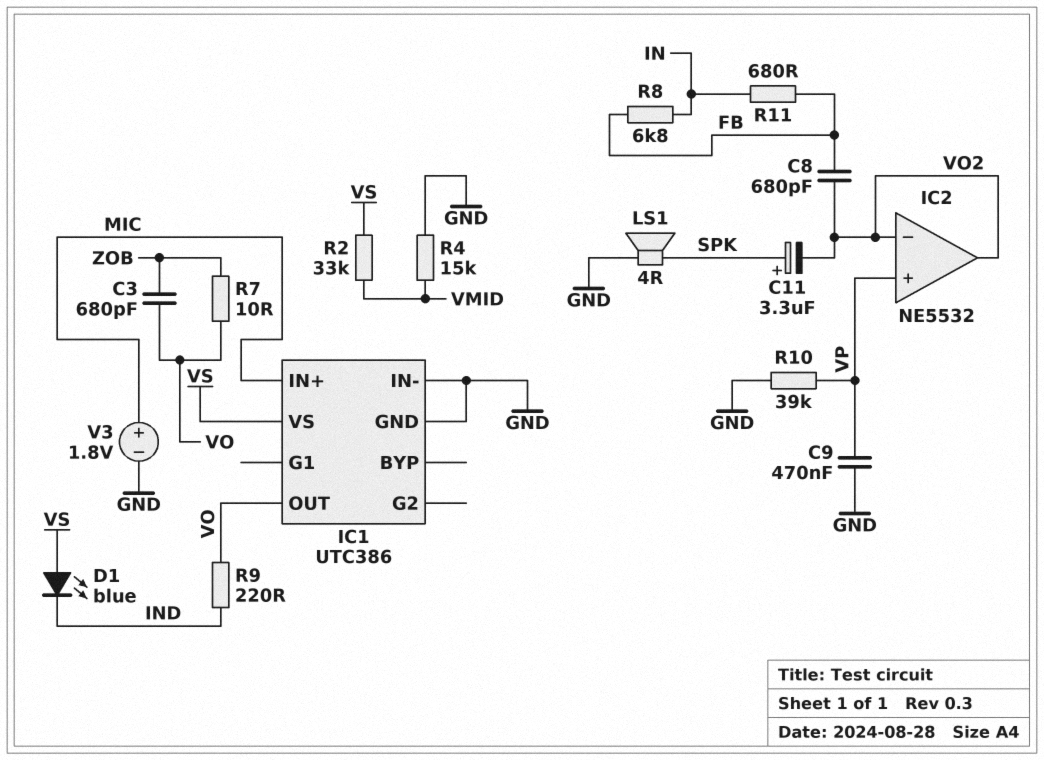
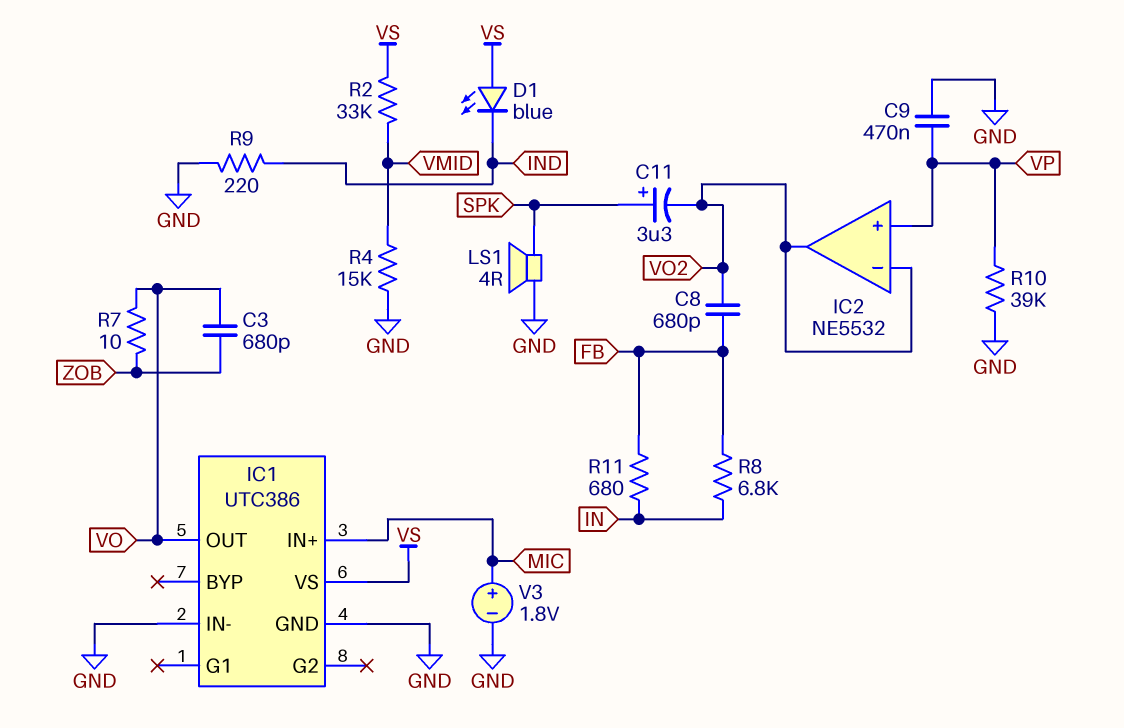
R9: 220 (IND, VO) -> 220 (GND, IND)

